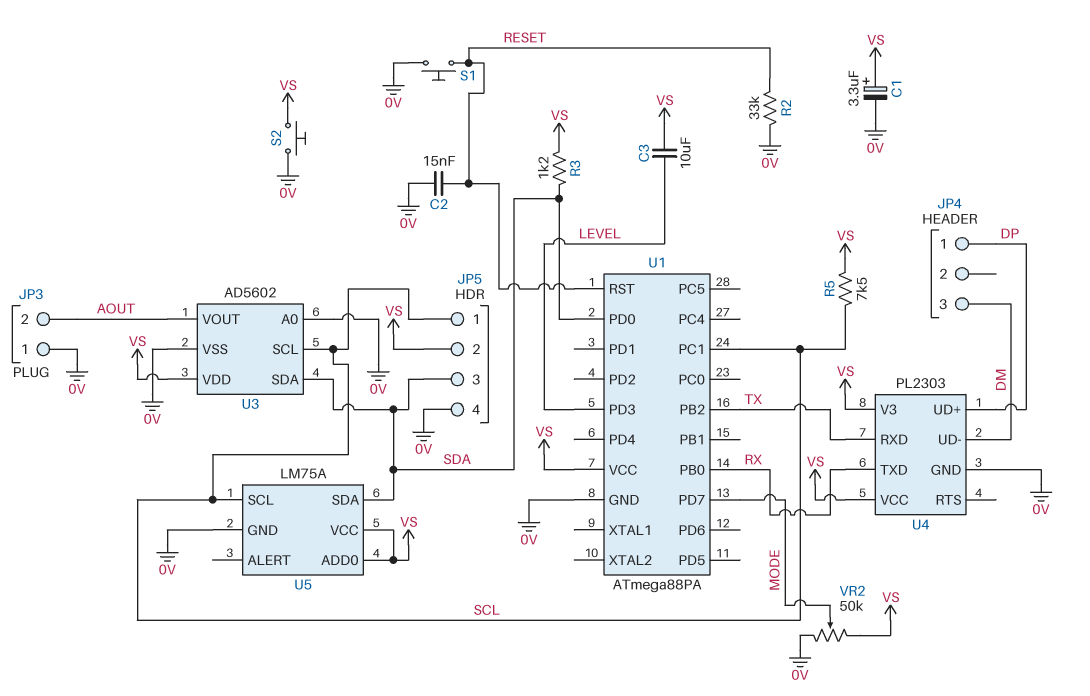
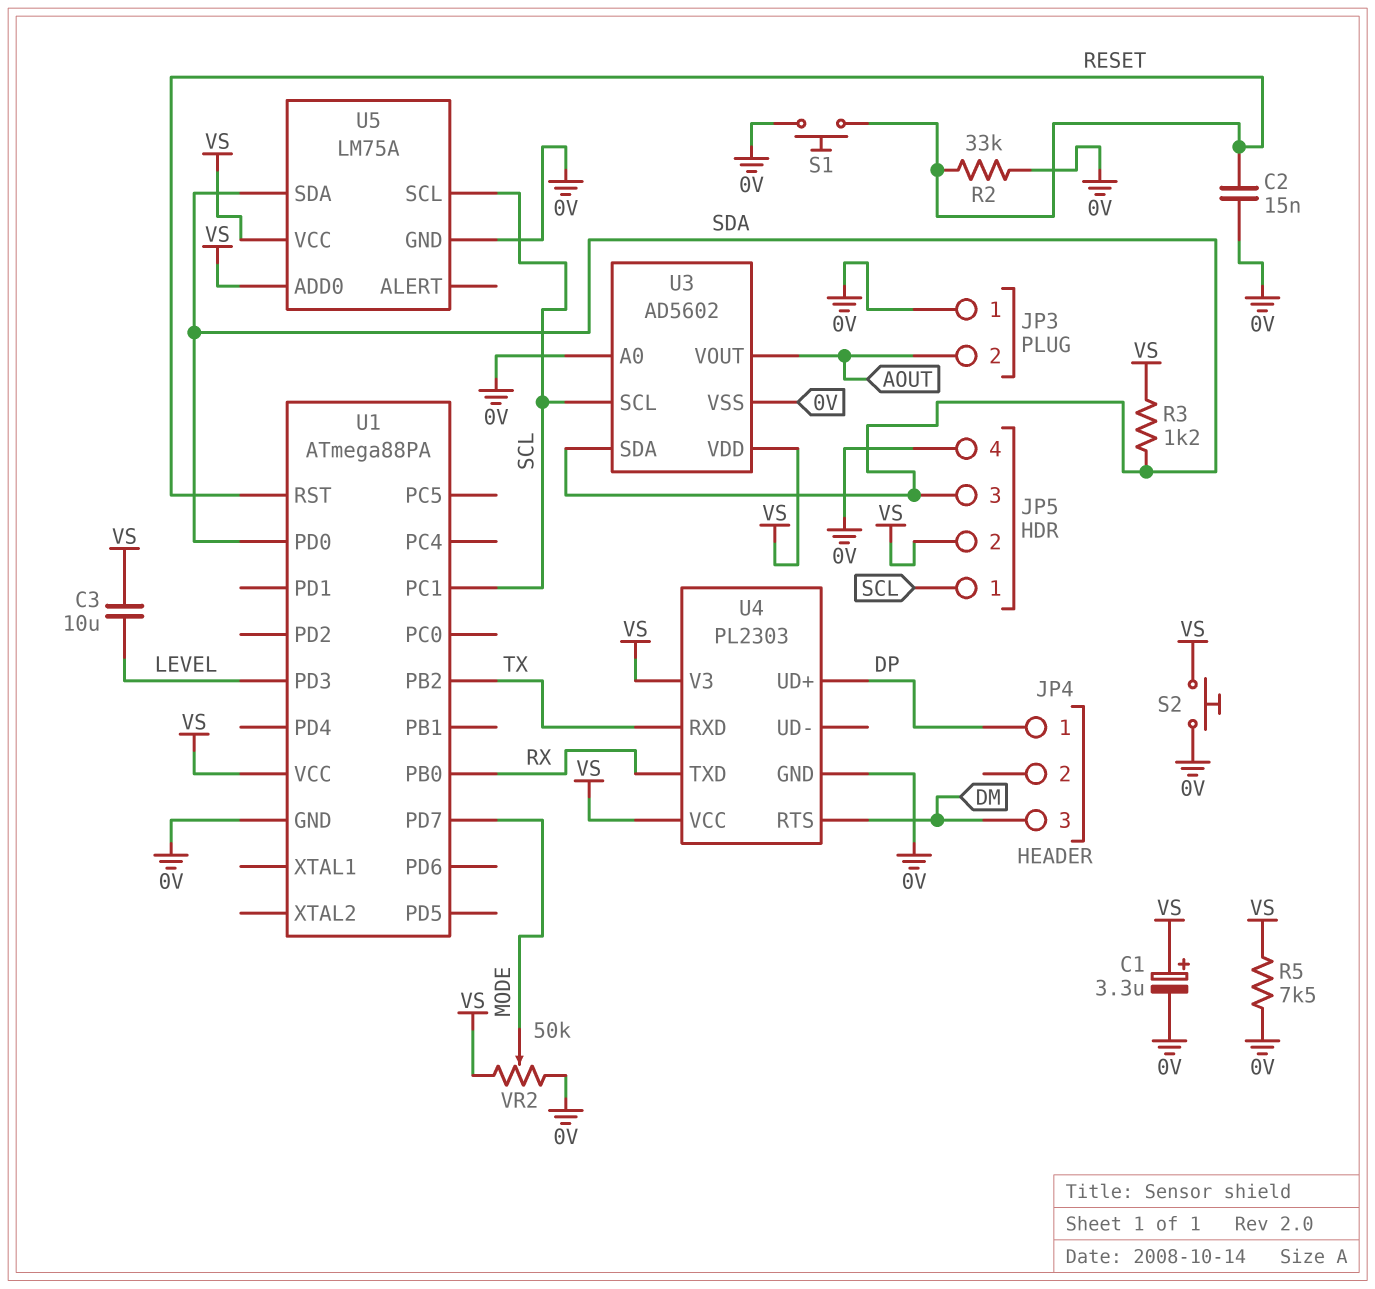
R5: 7.5k (SCL, VS) -> 7.5k (0V, VS)
U4 pin RTS: none -> DM
U4 pin UD-: DM -> none

